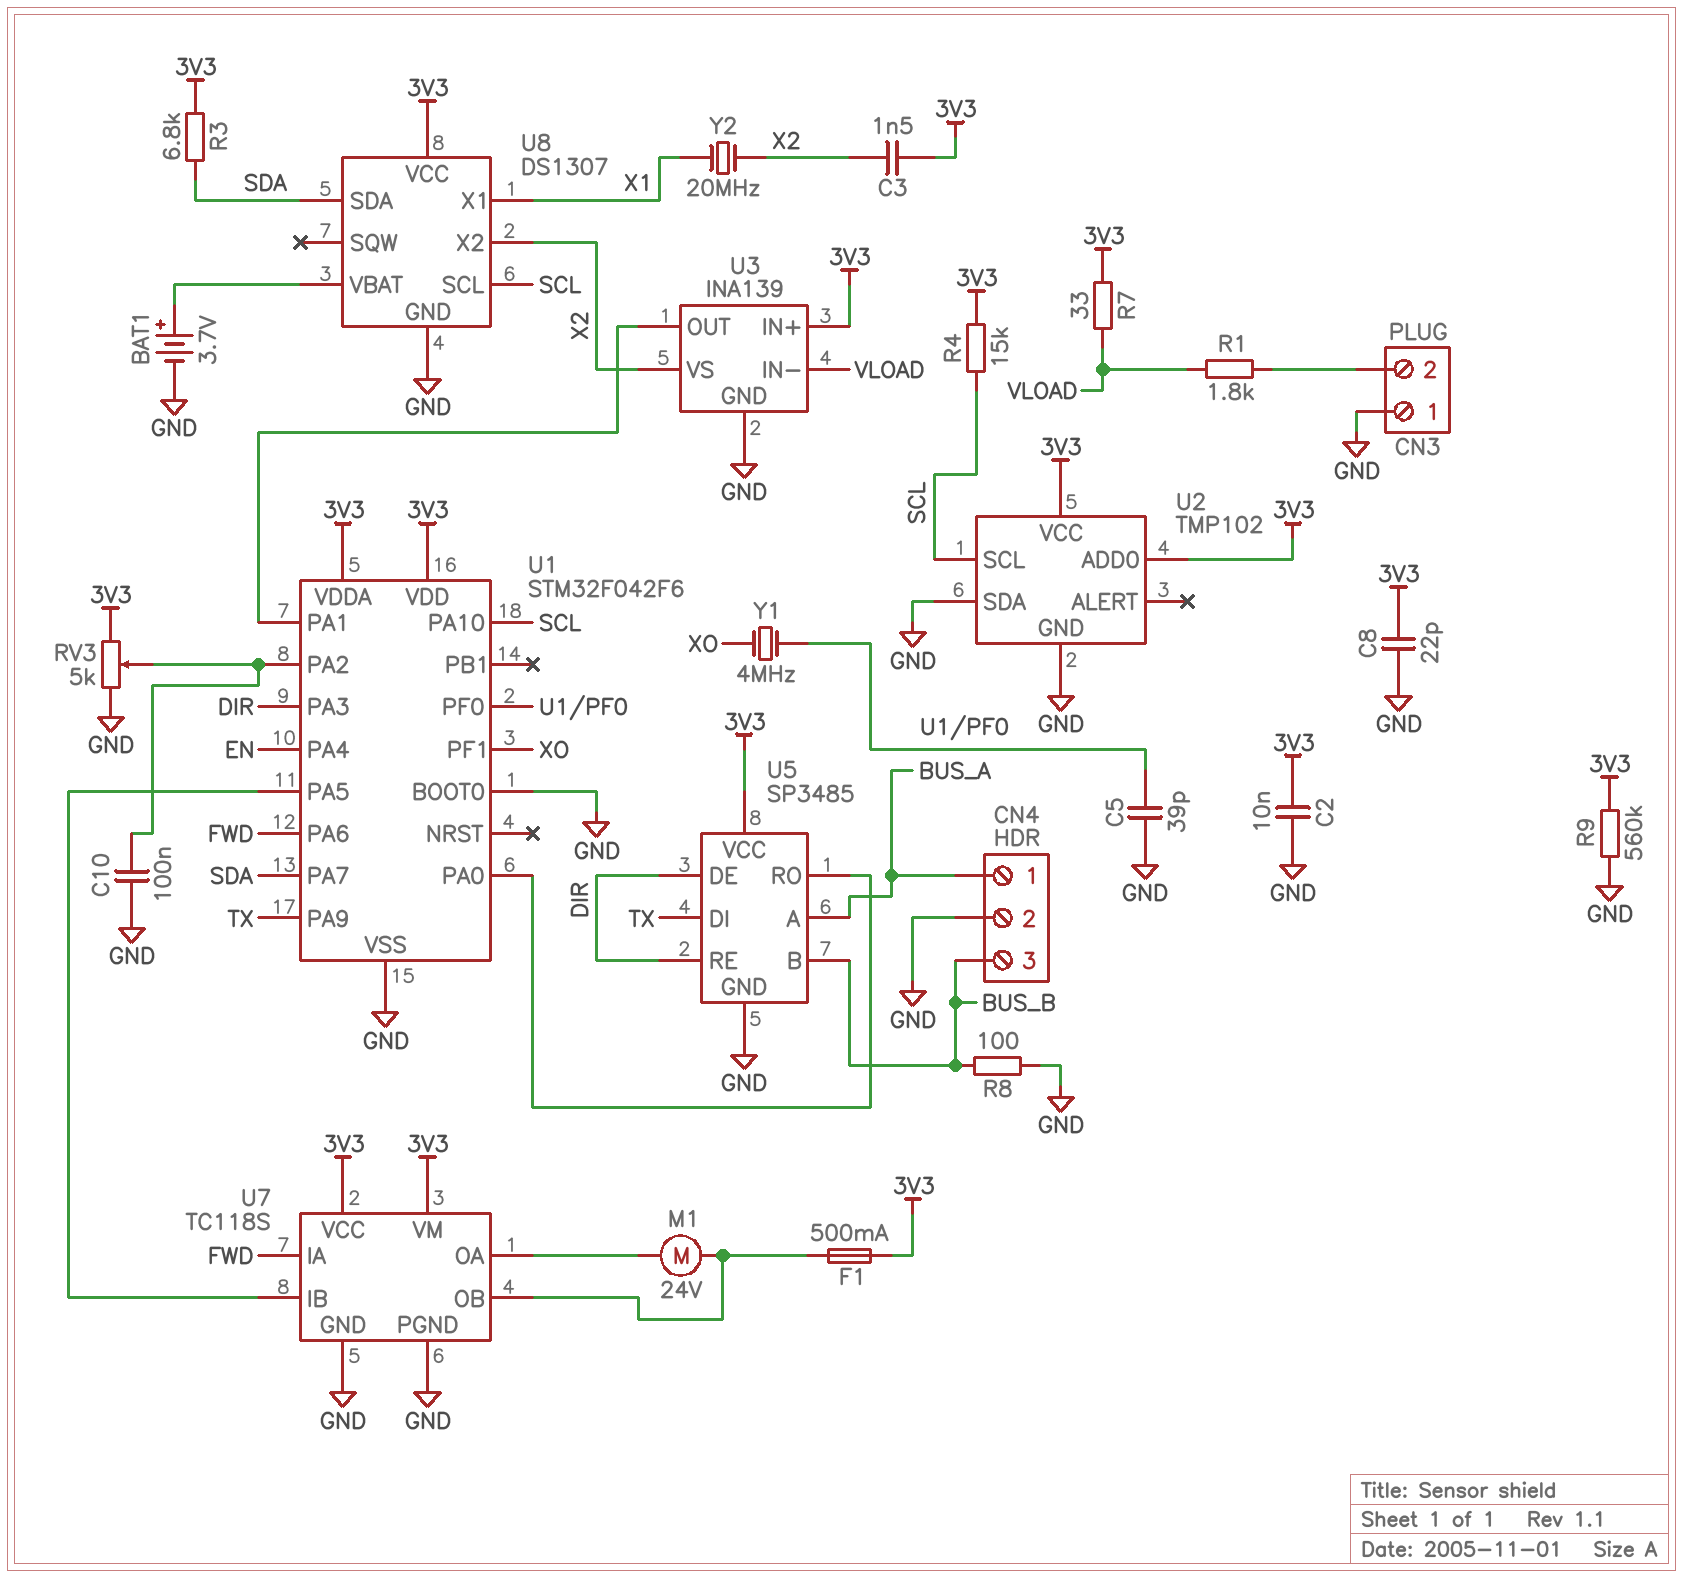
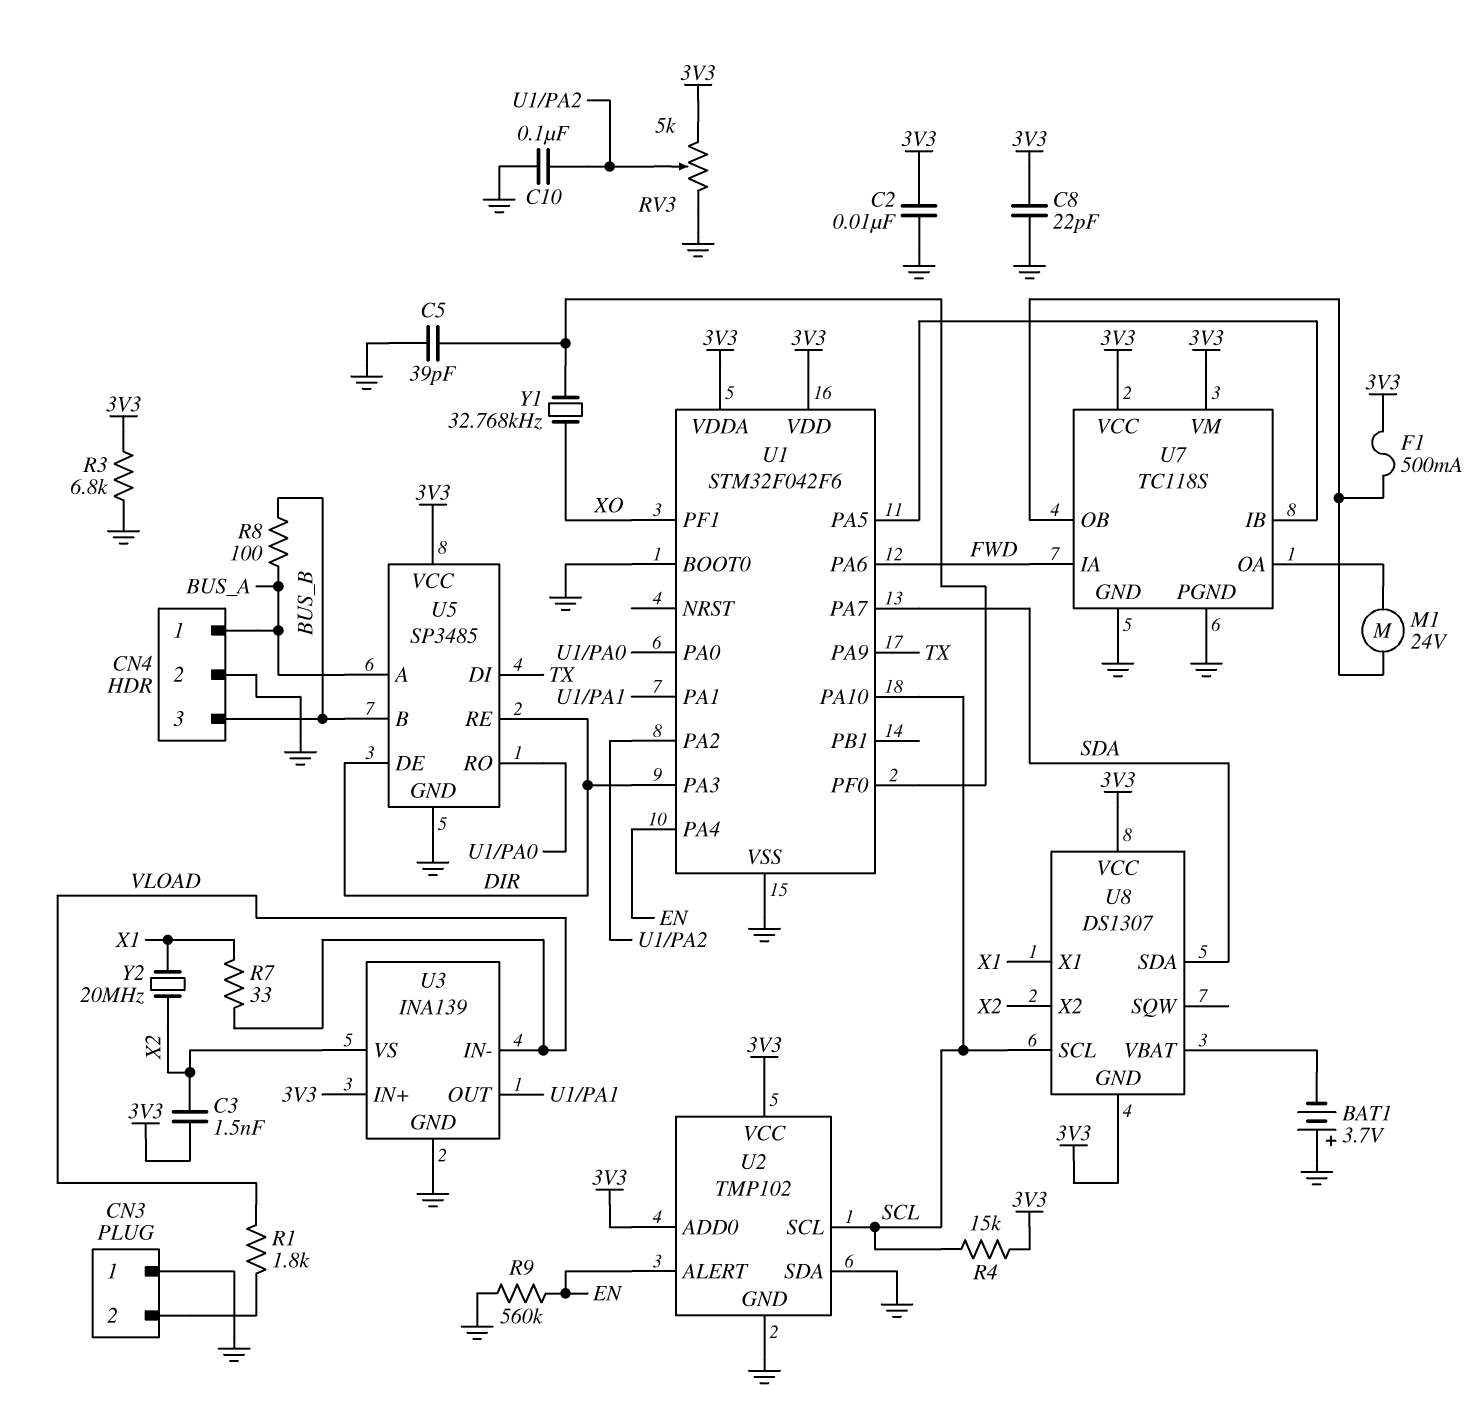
BAT1: 3.7V (plus U8/VBAT, minus GND) -> 3.7V (plus GND, minus U8/VBAT)
R3: 6.8k (3V3, SDA) -> 6.8k (3V3, GND)
R7: 33 (3V3, VLOAD) -> 33 (VLOAD, X1)
R8: 100 (BUS_B, GND) -> 100 (BUS_A, BUS_B)
R9: 560k (3V3, GND) -> 560k (EN, GND)
U2 pin ALERT: none -> EN
U8 pin GND: GND -> 3V3
Y1: 4MHz (U1/PF0, XO) -> 32.768kHz (U1/PF0, XO)

